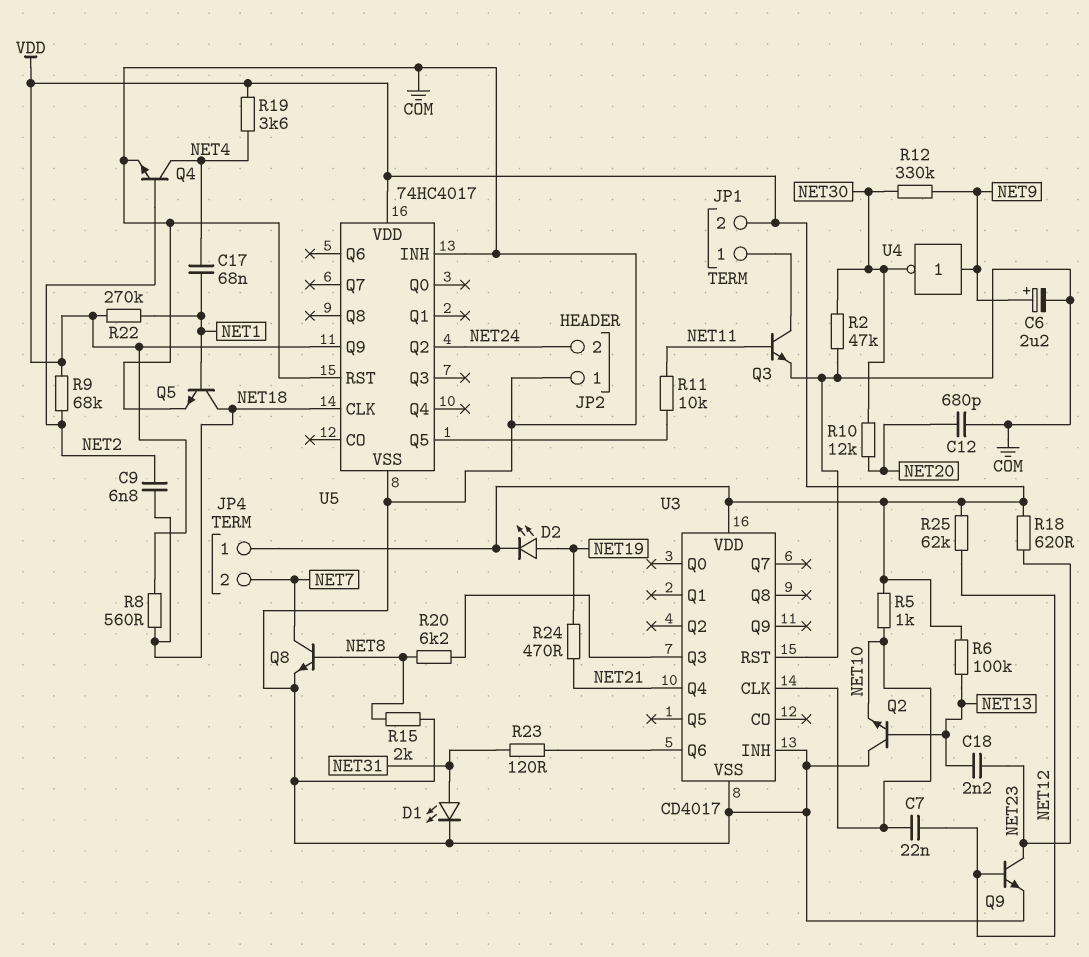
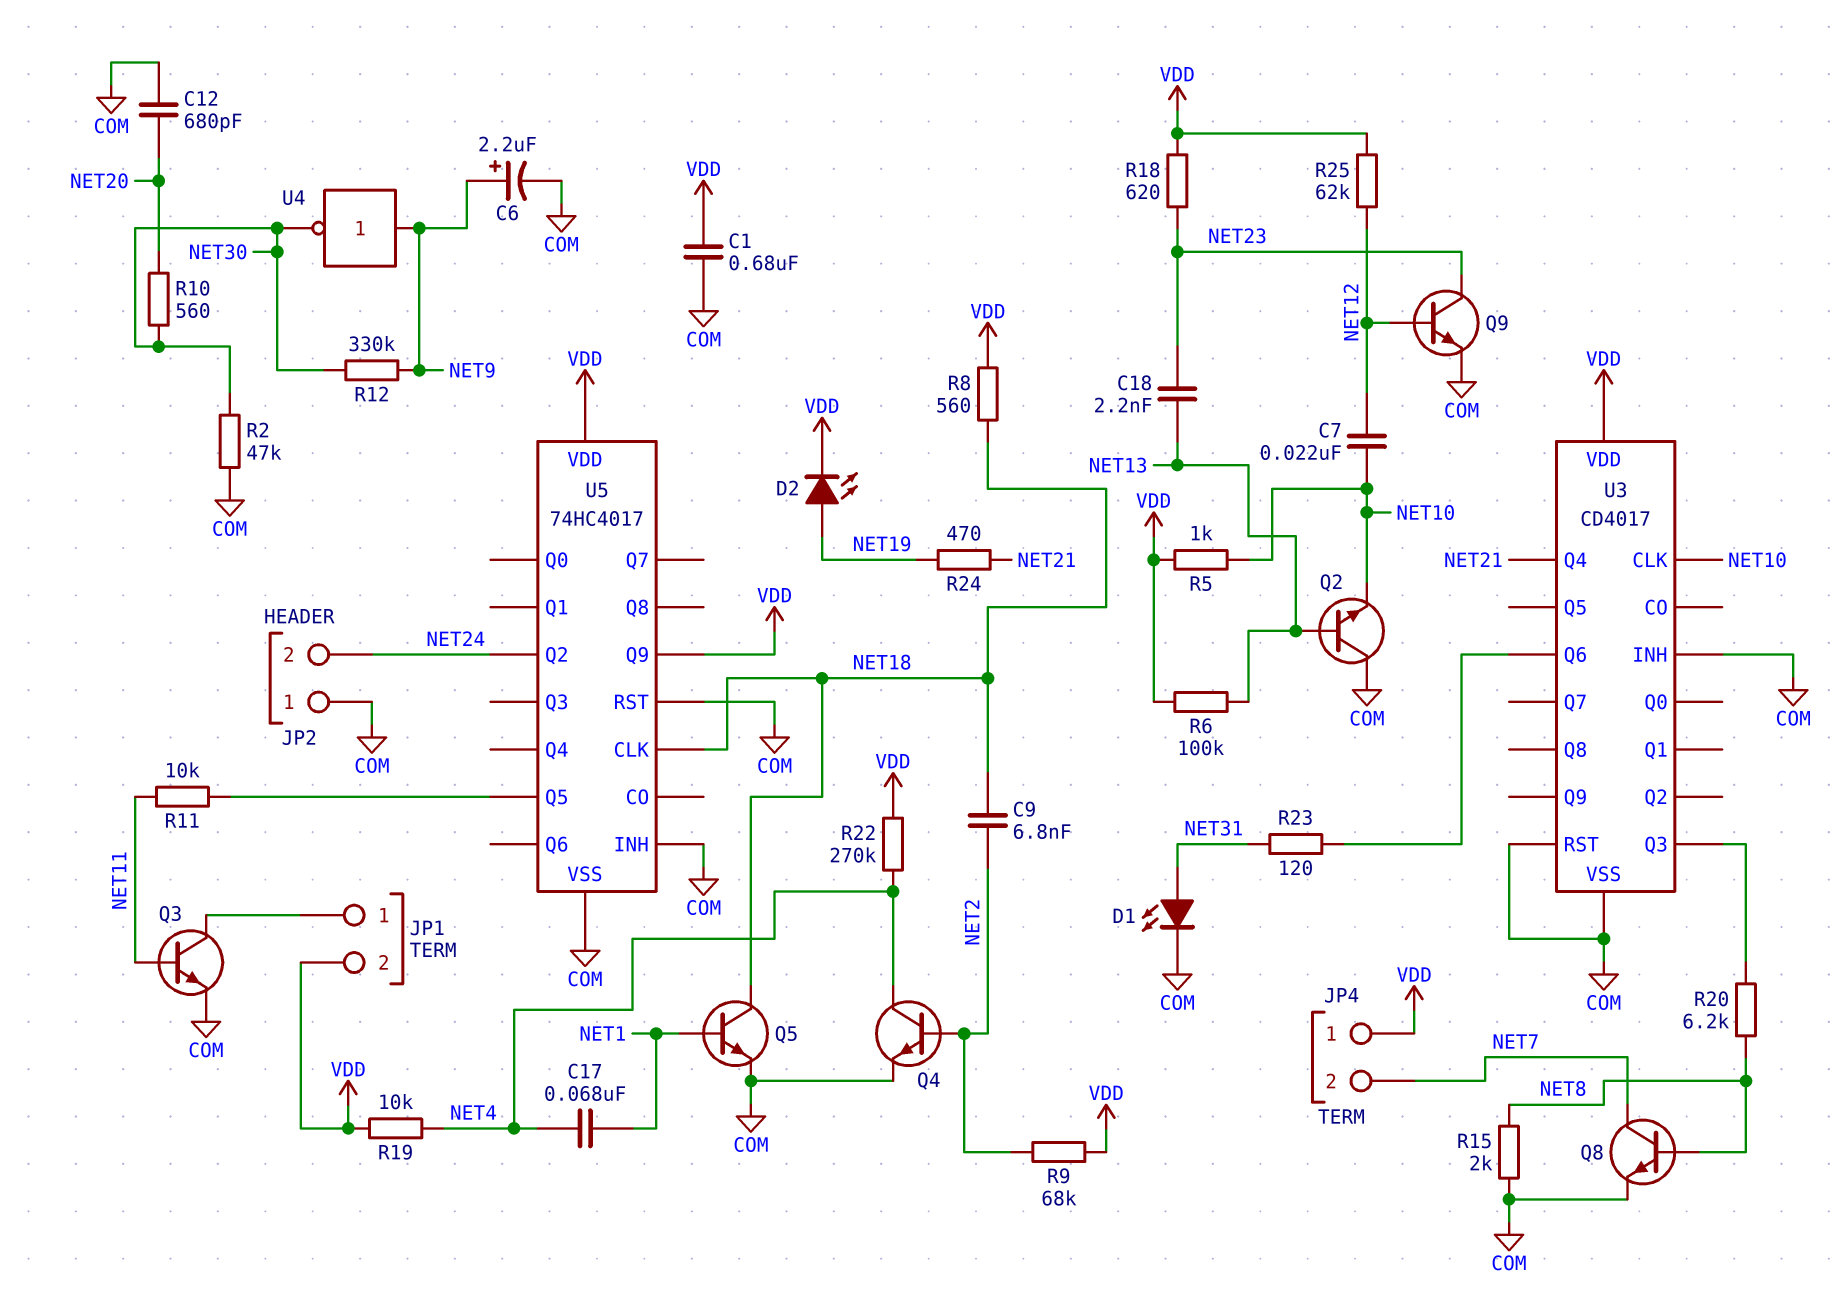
C1: none -> 680nF (COM, VDD)
R10: 12k (NET20, NET30) -> 560 (NET20, NET30)
R19: 3.6k (NET4, VDD) -> 10k (NET4, VDD)
R22: 270k (NET1, VDD) -> 270k (NET4, VDD)

